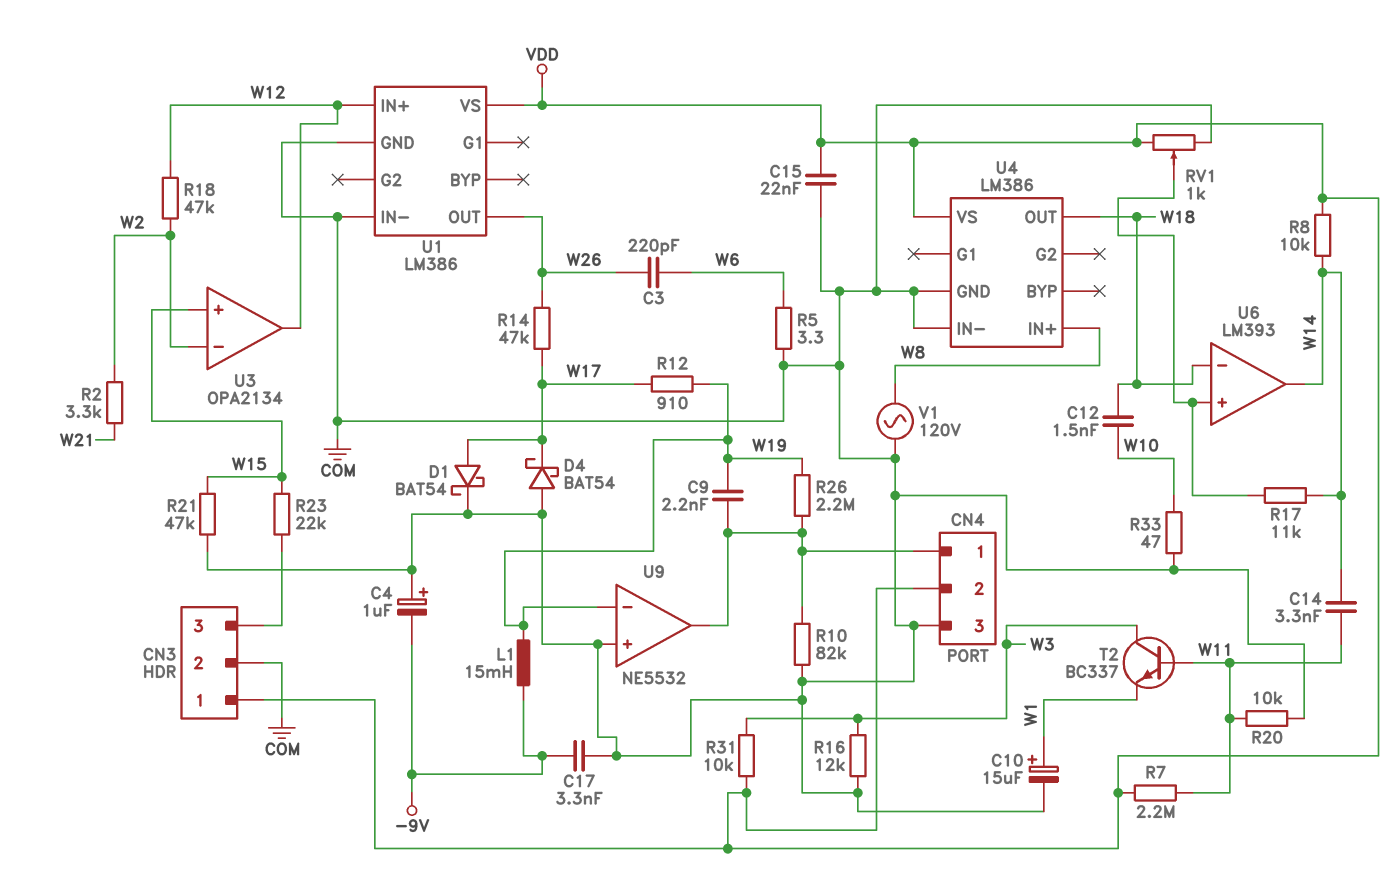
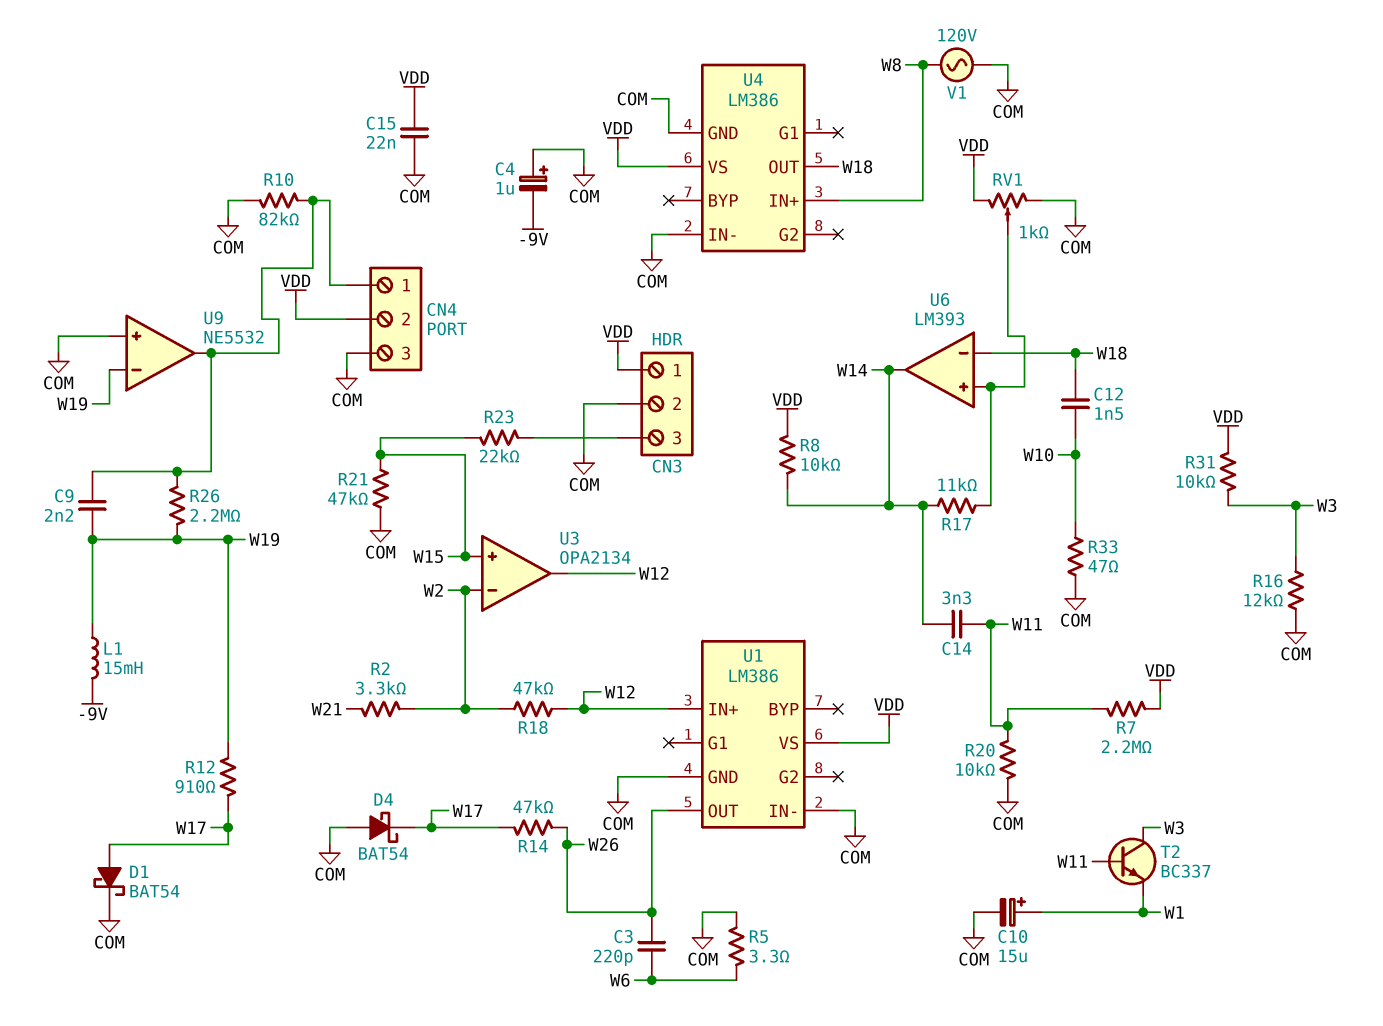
C17: 3.3nF (-9V, COM) -> none

